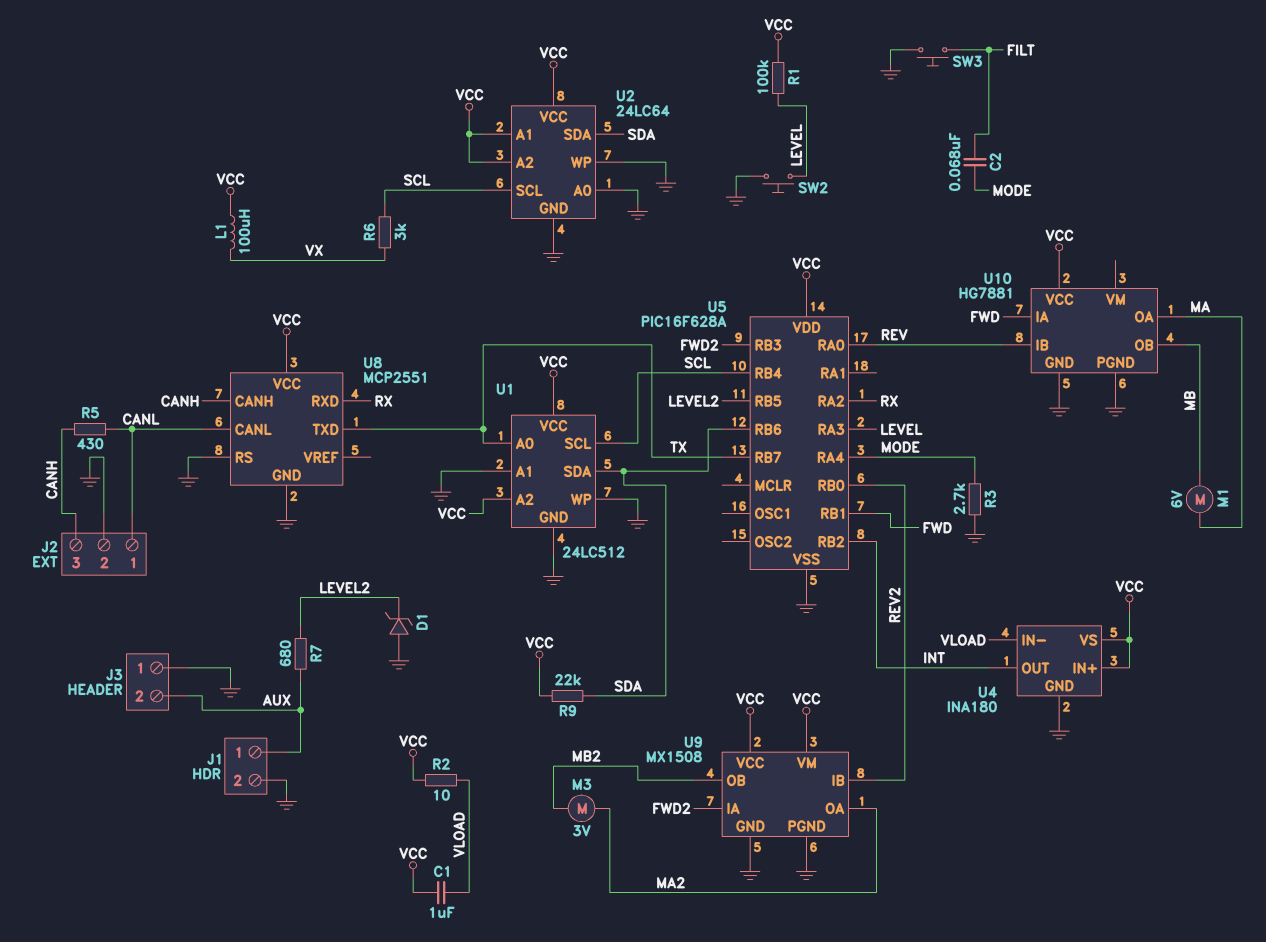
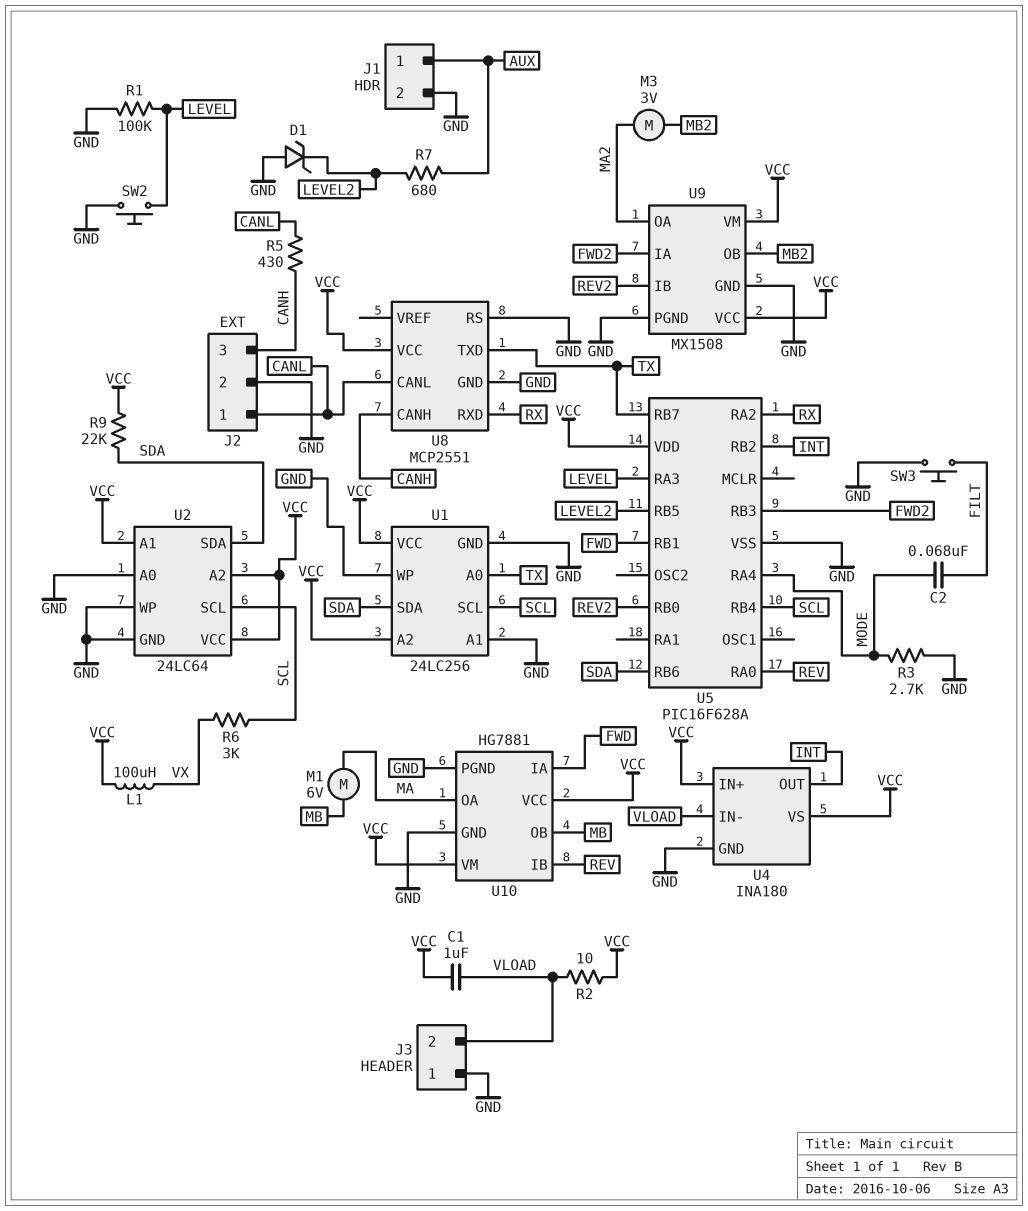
J3 pin 2: AUX -> VLOAD
R1: 100k (LEVEL, VCC) -> 100k (GND, LEVEL)
U1: 24LC512 -> 24LC256
U10 pin VM: none -> VCC

